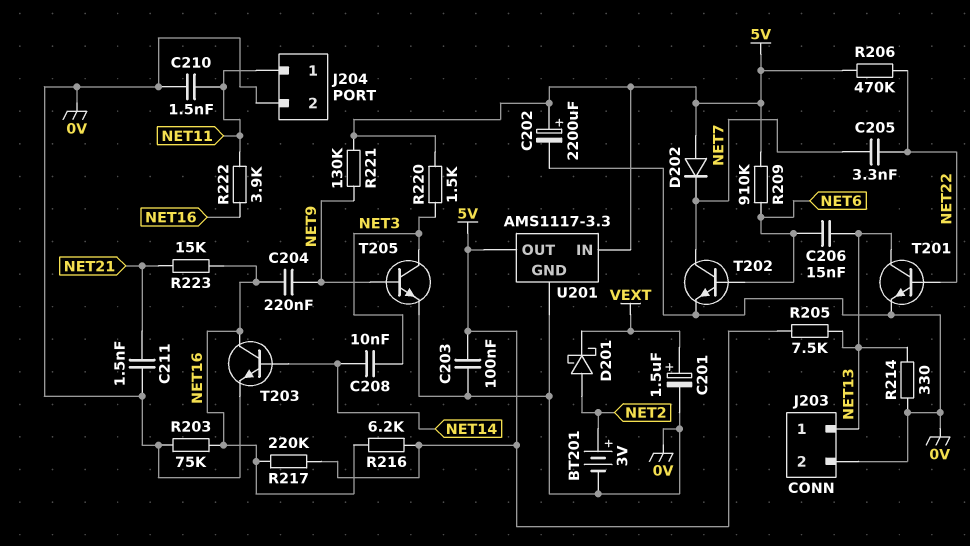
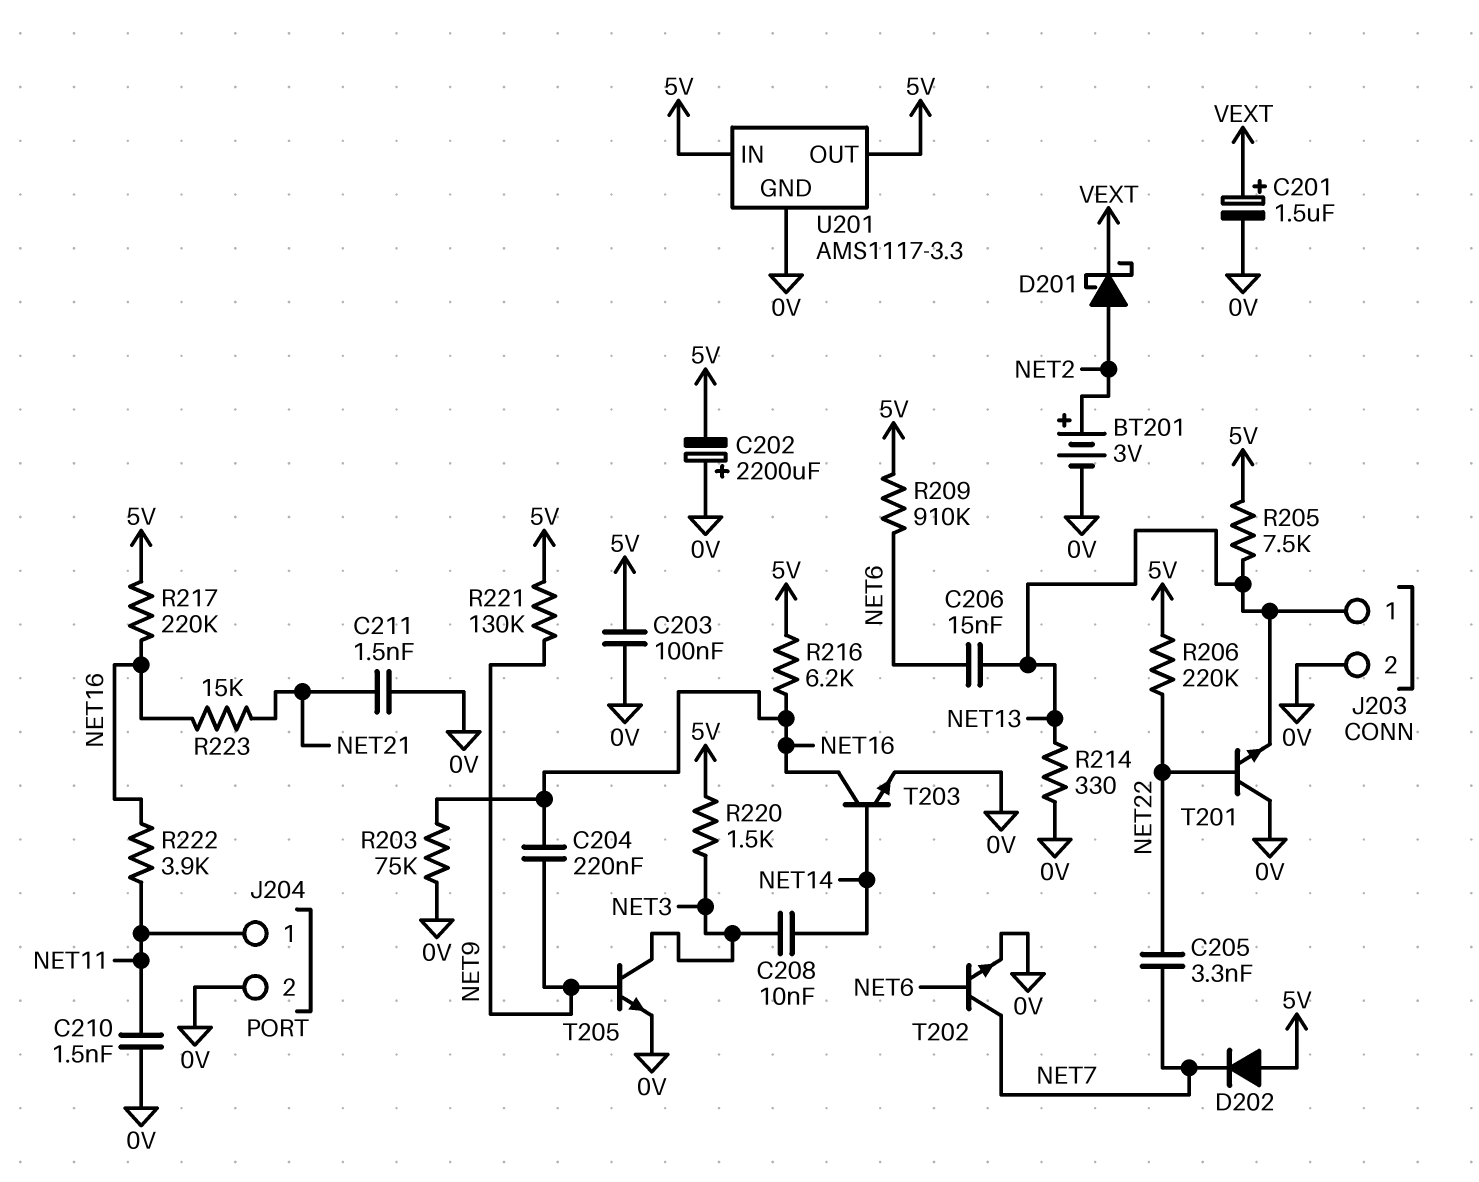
C202: 2200uF (plus 5V, minus 0V) -> 2200uF (plus 0V, minus 5V)
R206: 470k (5V, NET22) -> 220k (5V, NET22)
T201: NPN (B NET22, C NET13, E 0V) -> NPN (B NET22, C 0V, E NET13)

